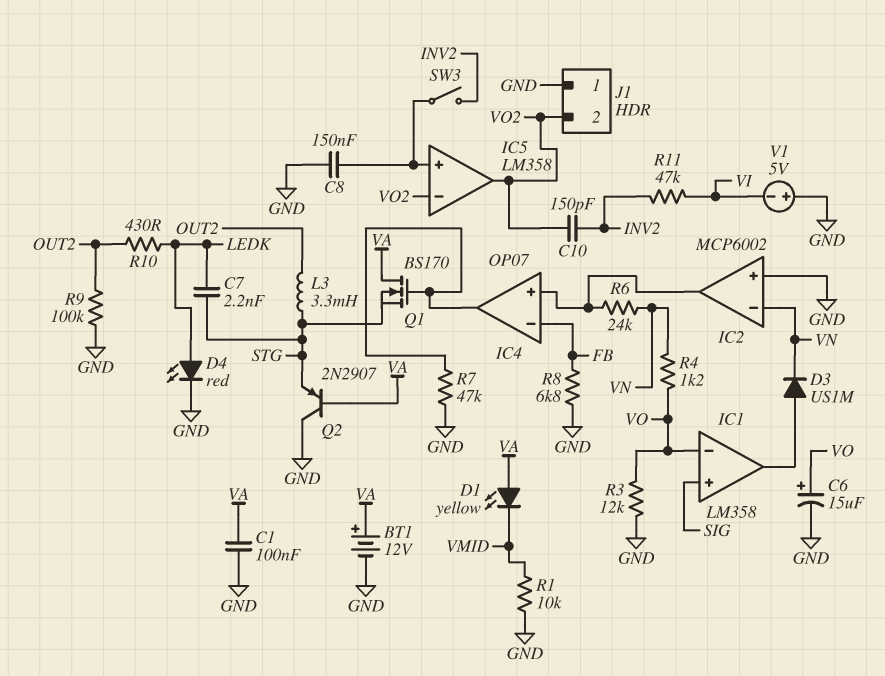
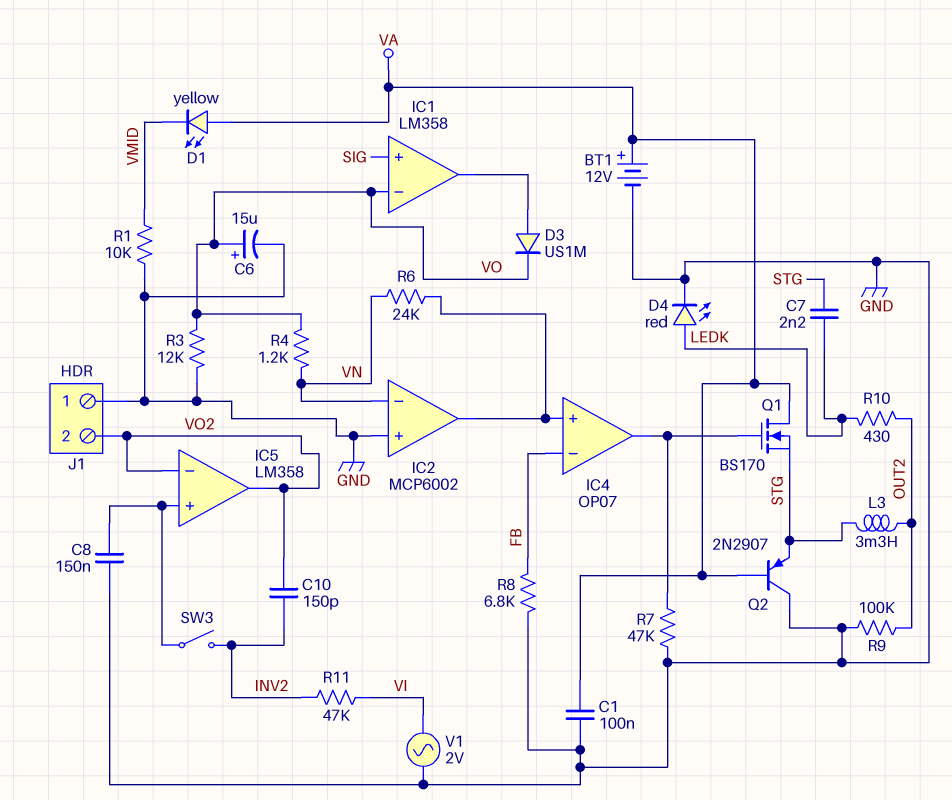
D3: diode US1M (A IC1/out, K VN) -> diode US1M (A IC1/out, K VO)
V1: 5V (plus GND, minus VI) -> AC 2V (GND, VI)

